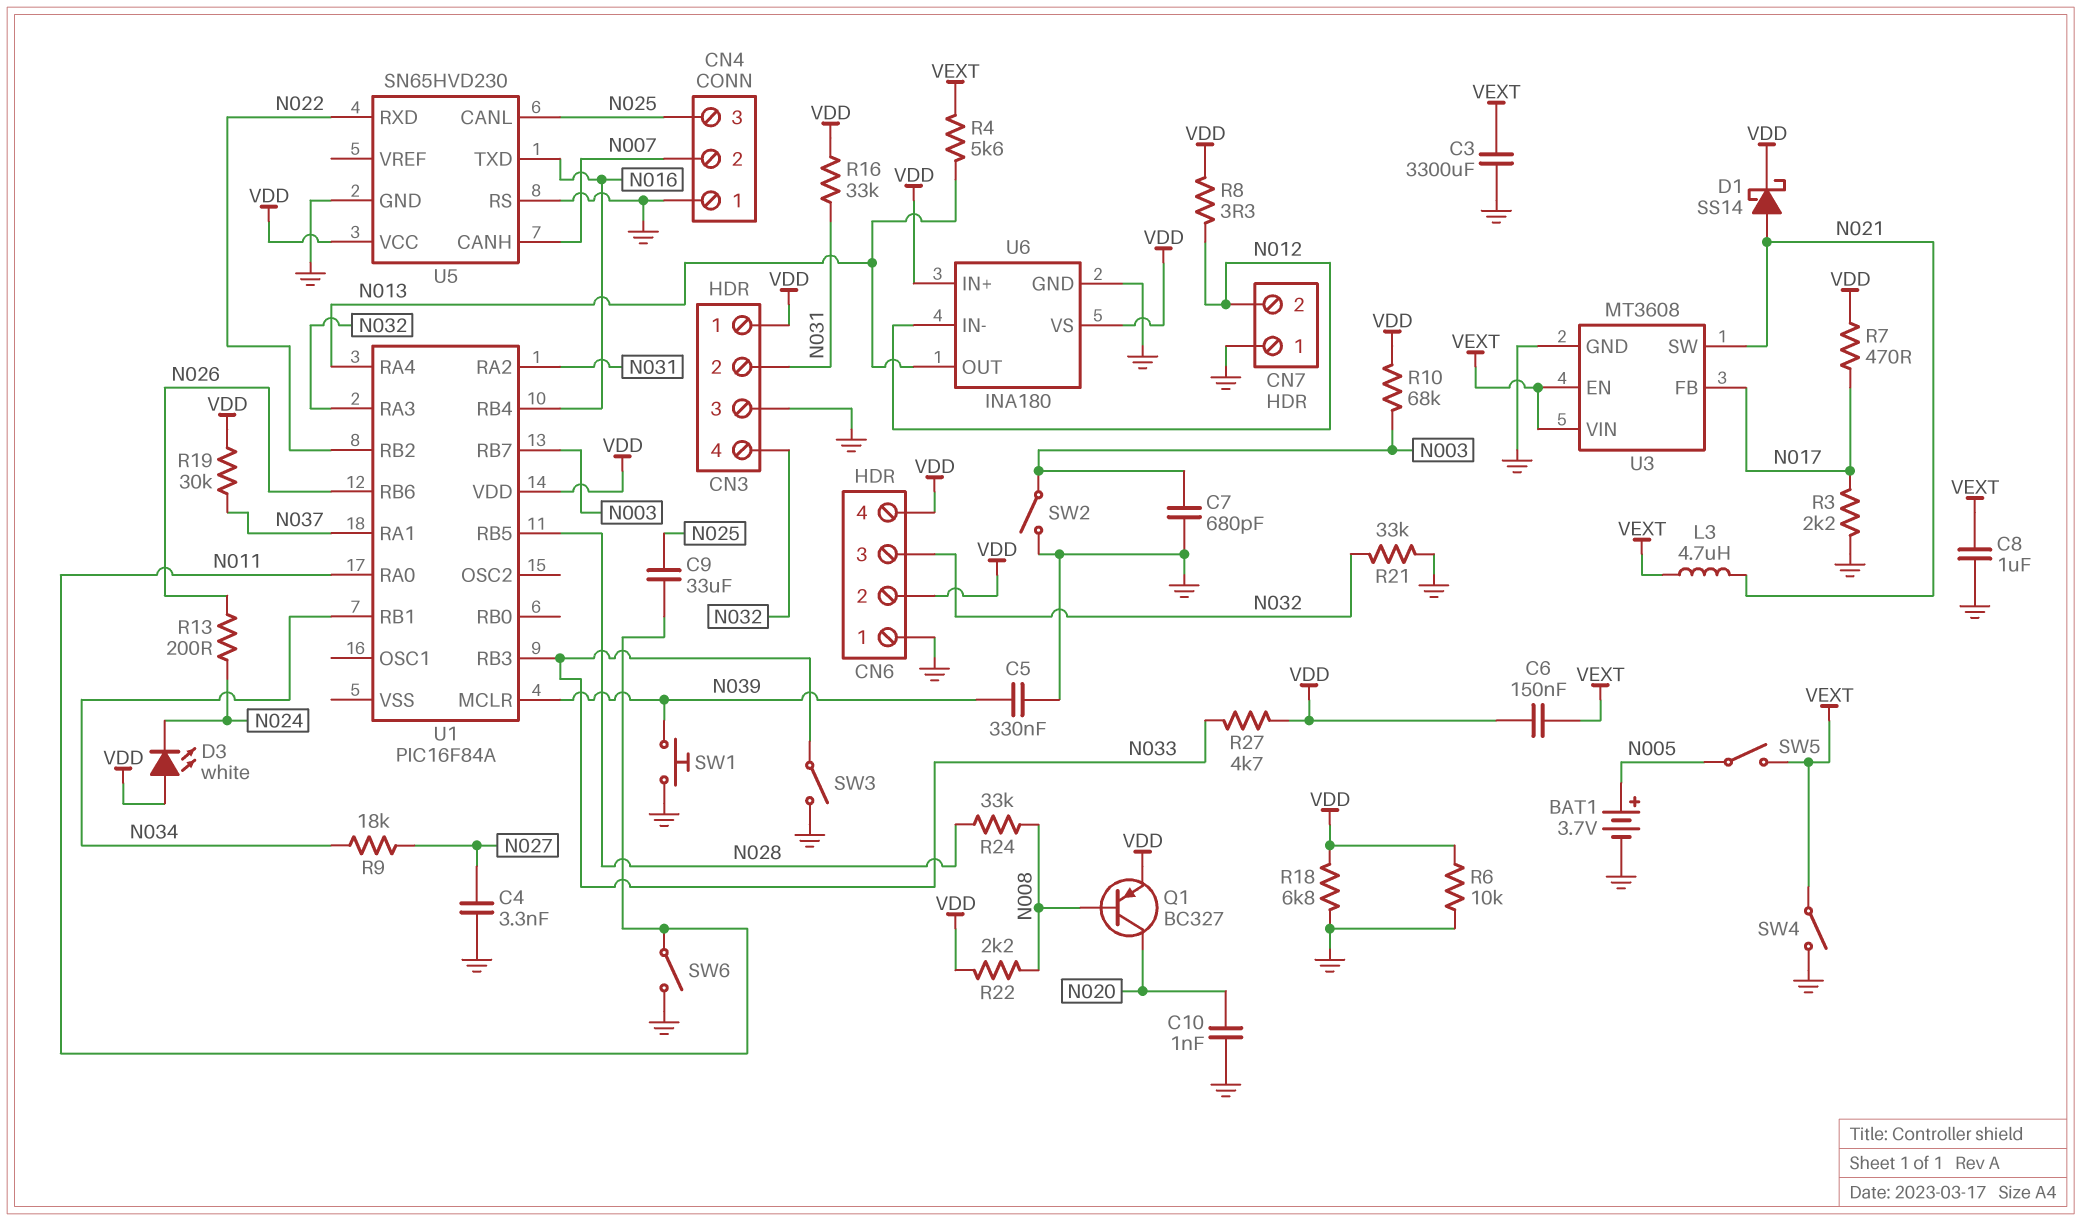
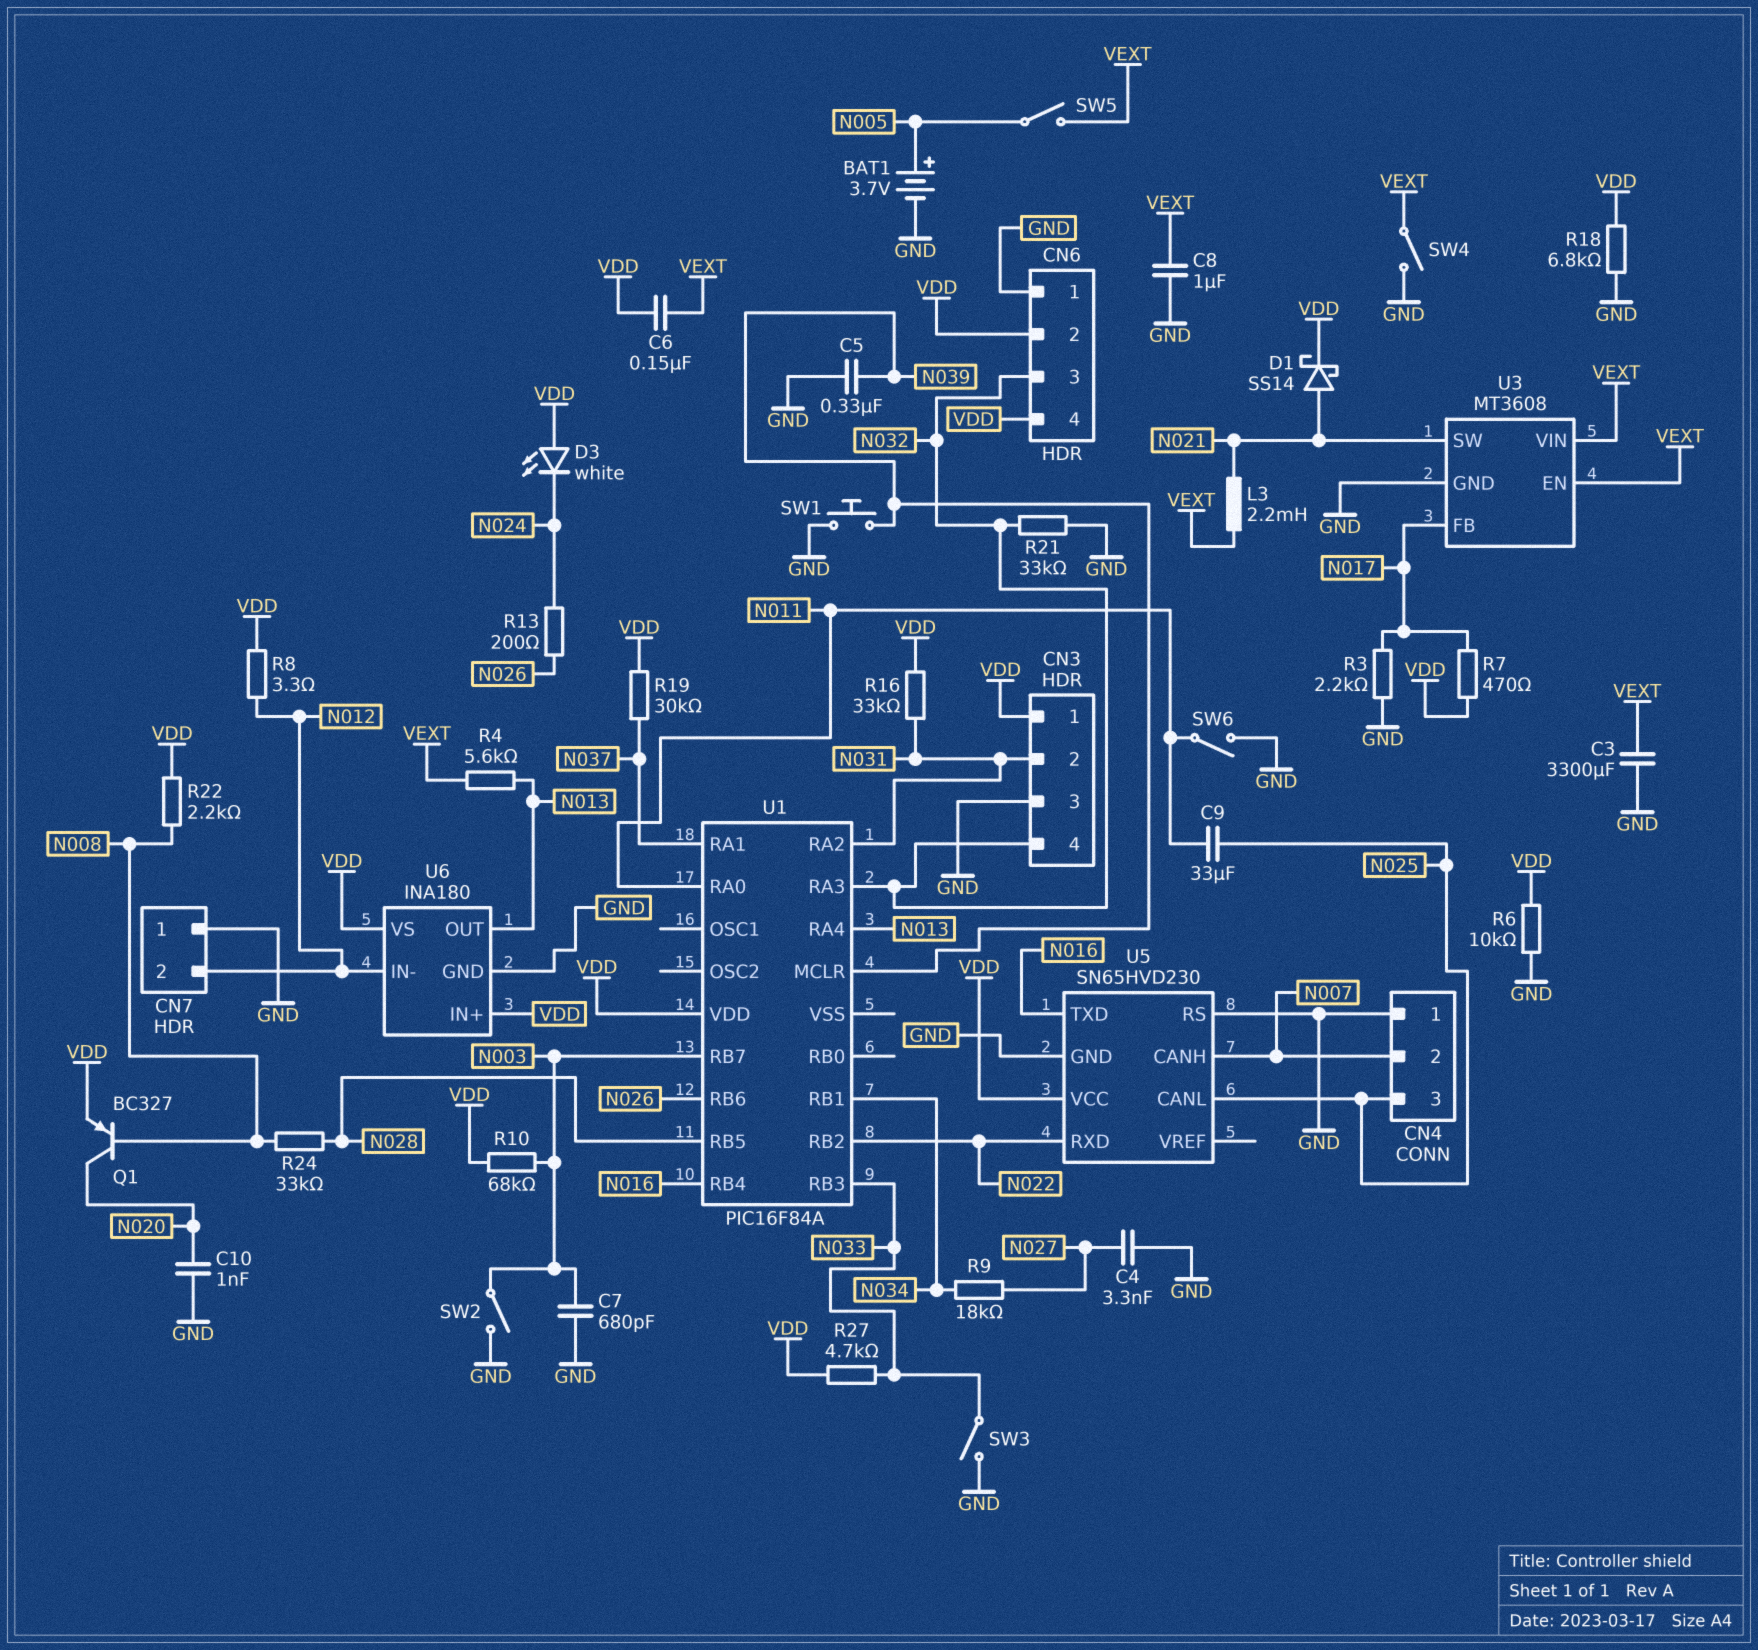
L3: 4.7uH (N021, VEXT) -> 2.2mH (N021, VEXT)

